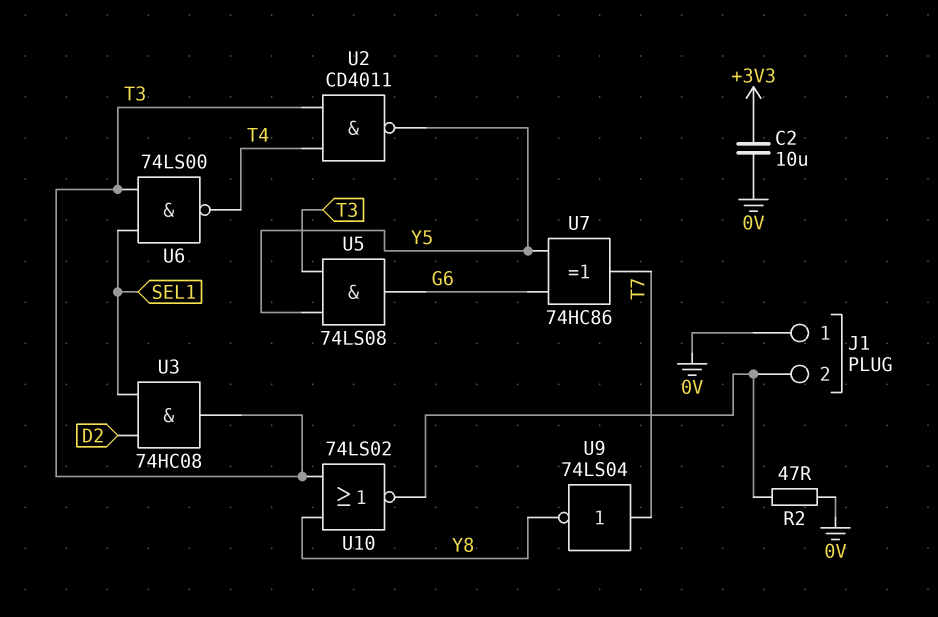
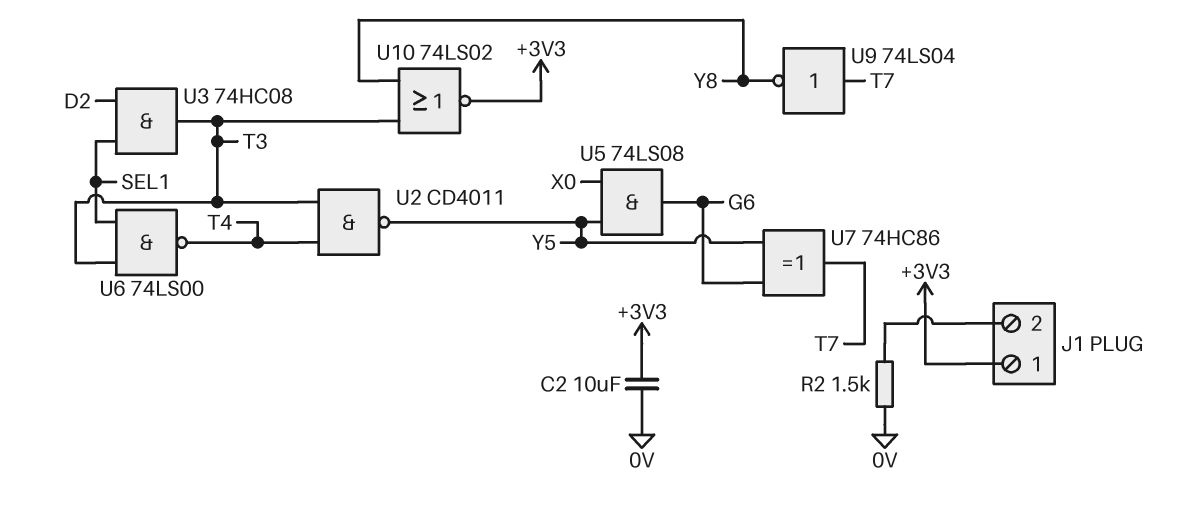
J1 pin 1: 0V -> +3V3
R2: 47 (0V, J1/2) -> 1.5k (0V, J1/2)
U5: AND 74LS08 (in T3, in Y5, out G6) -> AND 74LS08 (in X0, in Y5, out G6)
U10: NOR 74LS02 (in T3, in Y8, out J1/2) -> NOR 74LS02 (in T3, in Y8, out +3V3)

